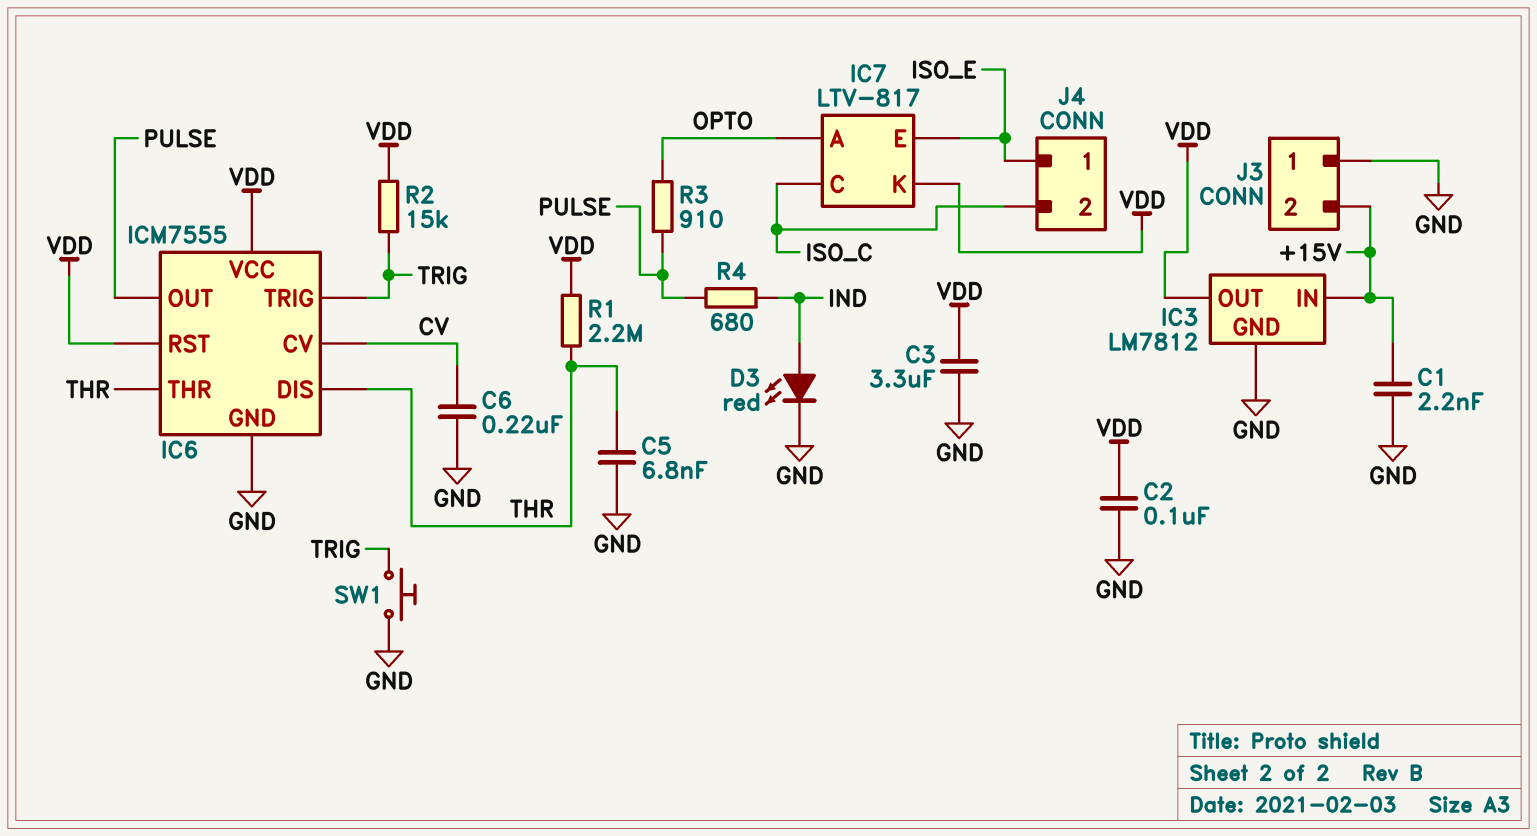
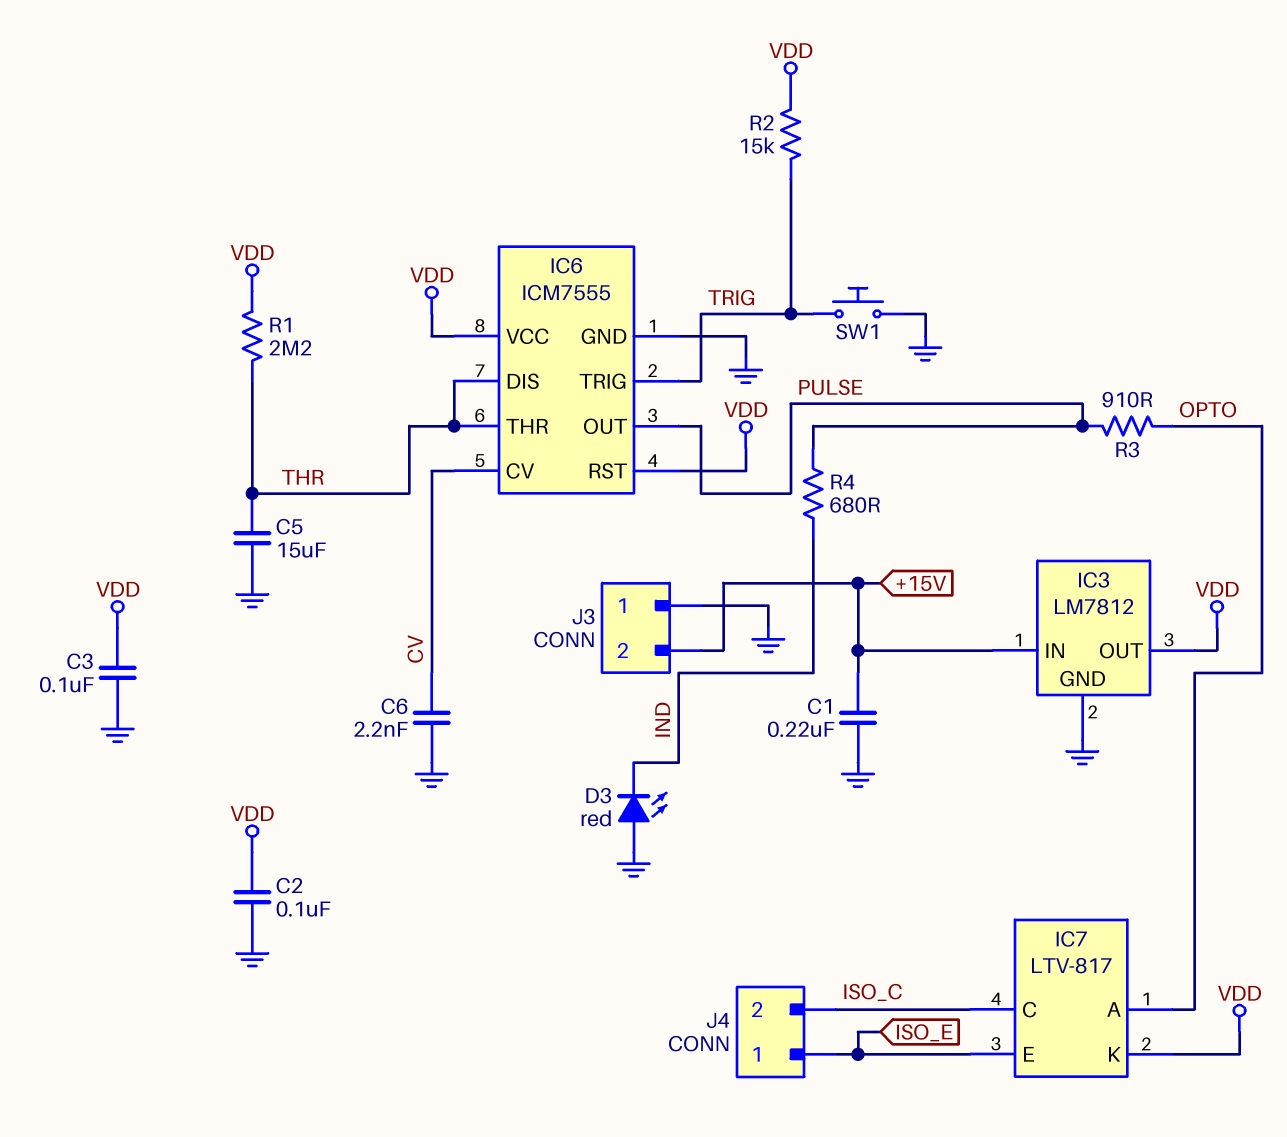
C1: 2.2nF (+15V, GND) -> 220nF (+15V, GND)
C3: 3.3uF (GND, VDD) -> 100nF (GND, VDD)
C5: 6.8nF (GND, THR) -> 15uF (GND, THR)
C6: 220nF (CV, GND) -> 2.2nF (CV, GND)
D3: LED red (A IND, K GND) -> LED red (A GND, K IND)

